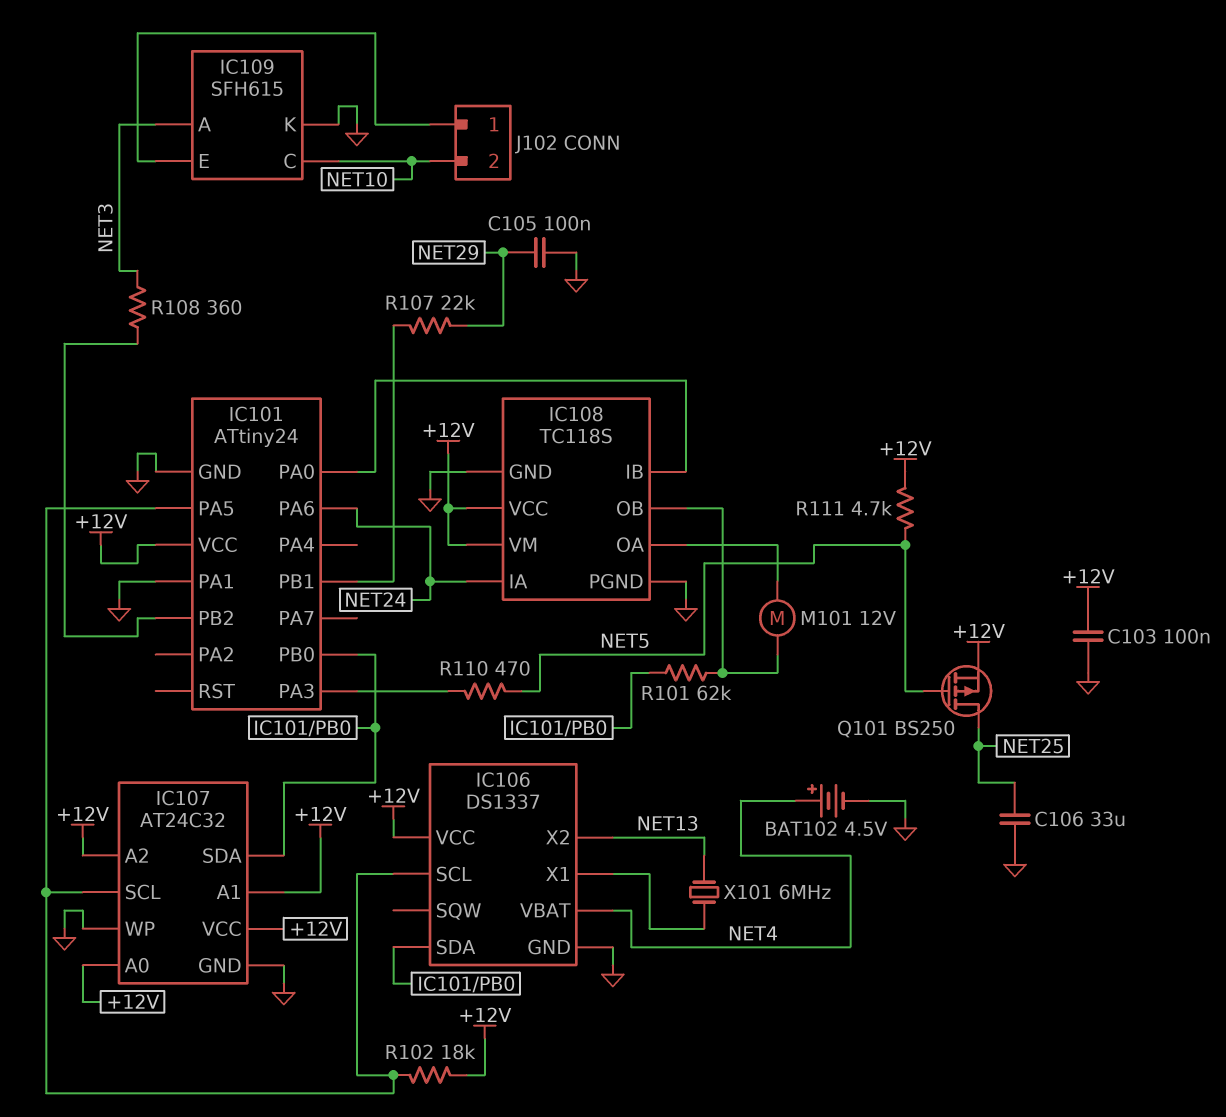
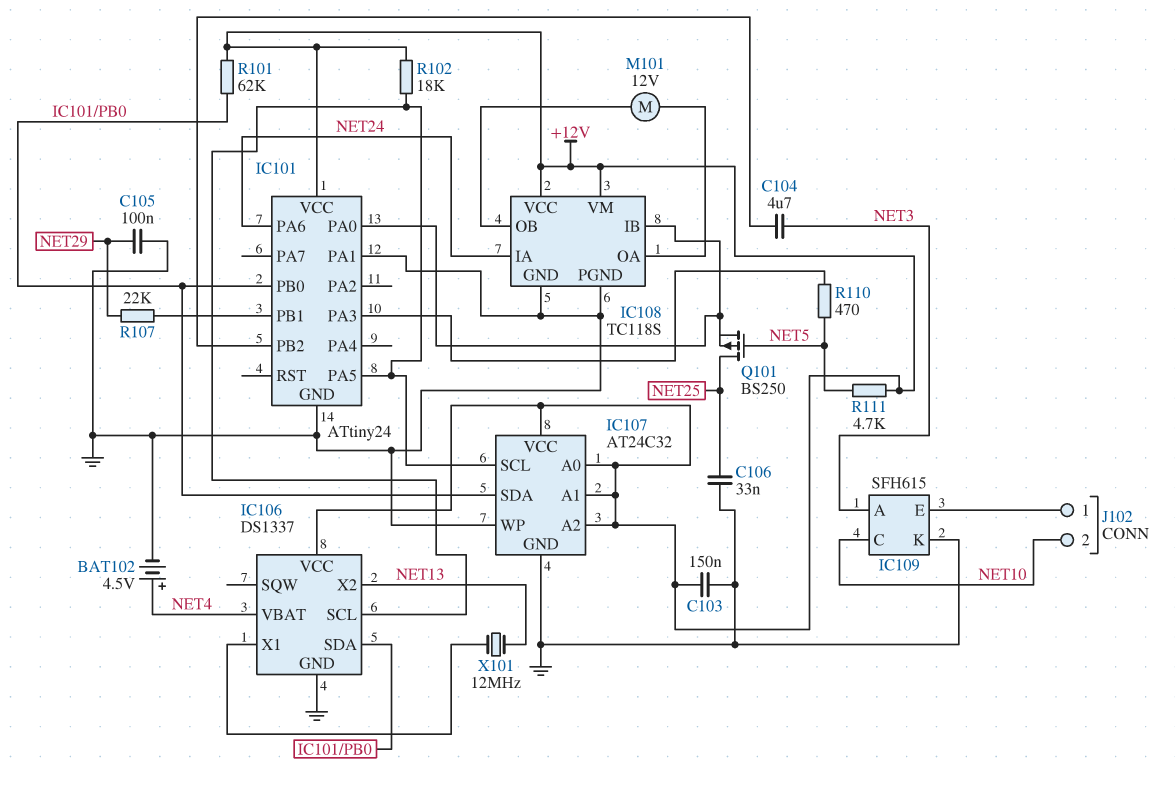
C103: 100nF (+12V, GND) -> 150nF (+12V, GND)
C104: none -> 4.7uF (IC101/PB2, NET3)
C106: 33uF (GND, NET25) -> 33nF (GND, NET25)
Q101: PMOS BS250 (G NET5, D NET25, S +12V) -> PMOS BS250 (G NET5, D NET25, S IC101/PA0)
R101: 62k (IC101/PB0, IC108/OB) -> 62k (+12V, IC101/PB0)
R108: 360 (IC101/PB2, NET3) -> none
X101: 6MHz (IC106/X1, NET13) -> 12MHz (IC106/X1, NET13)

